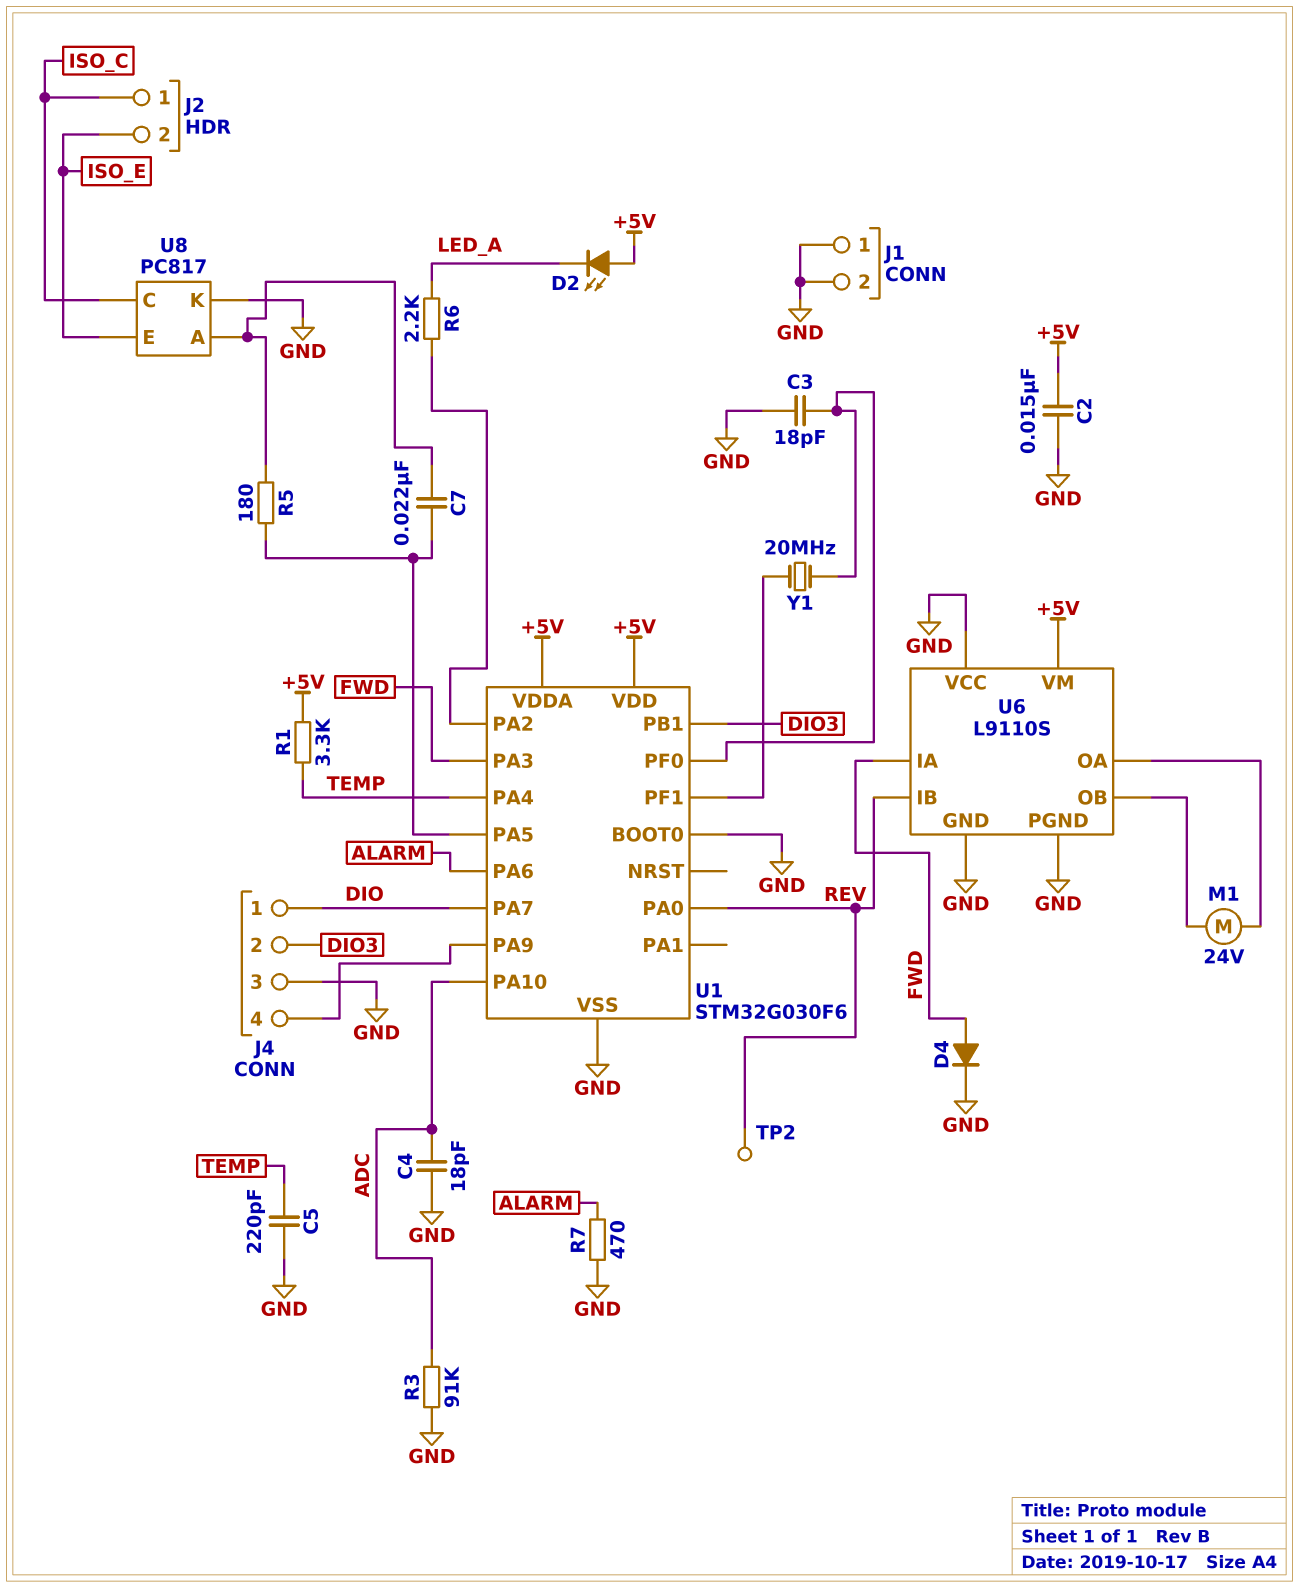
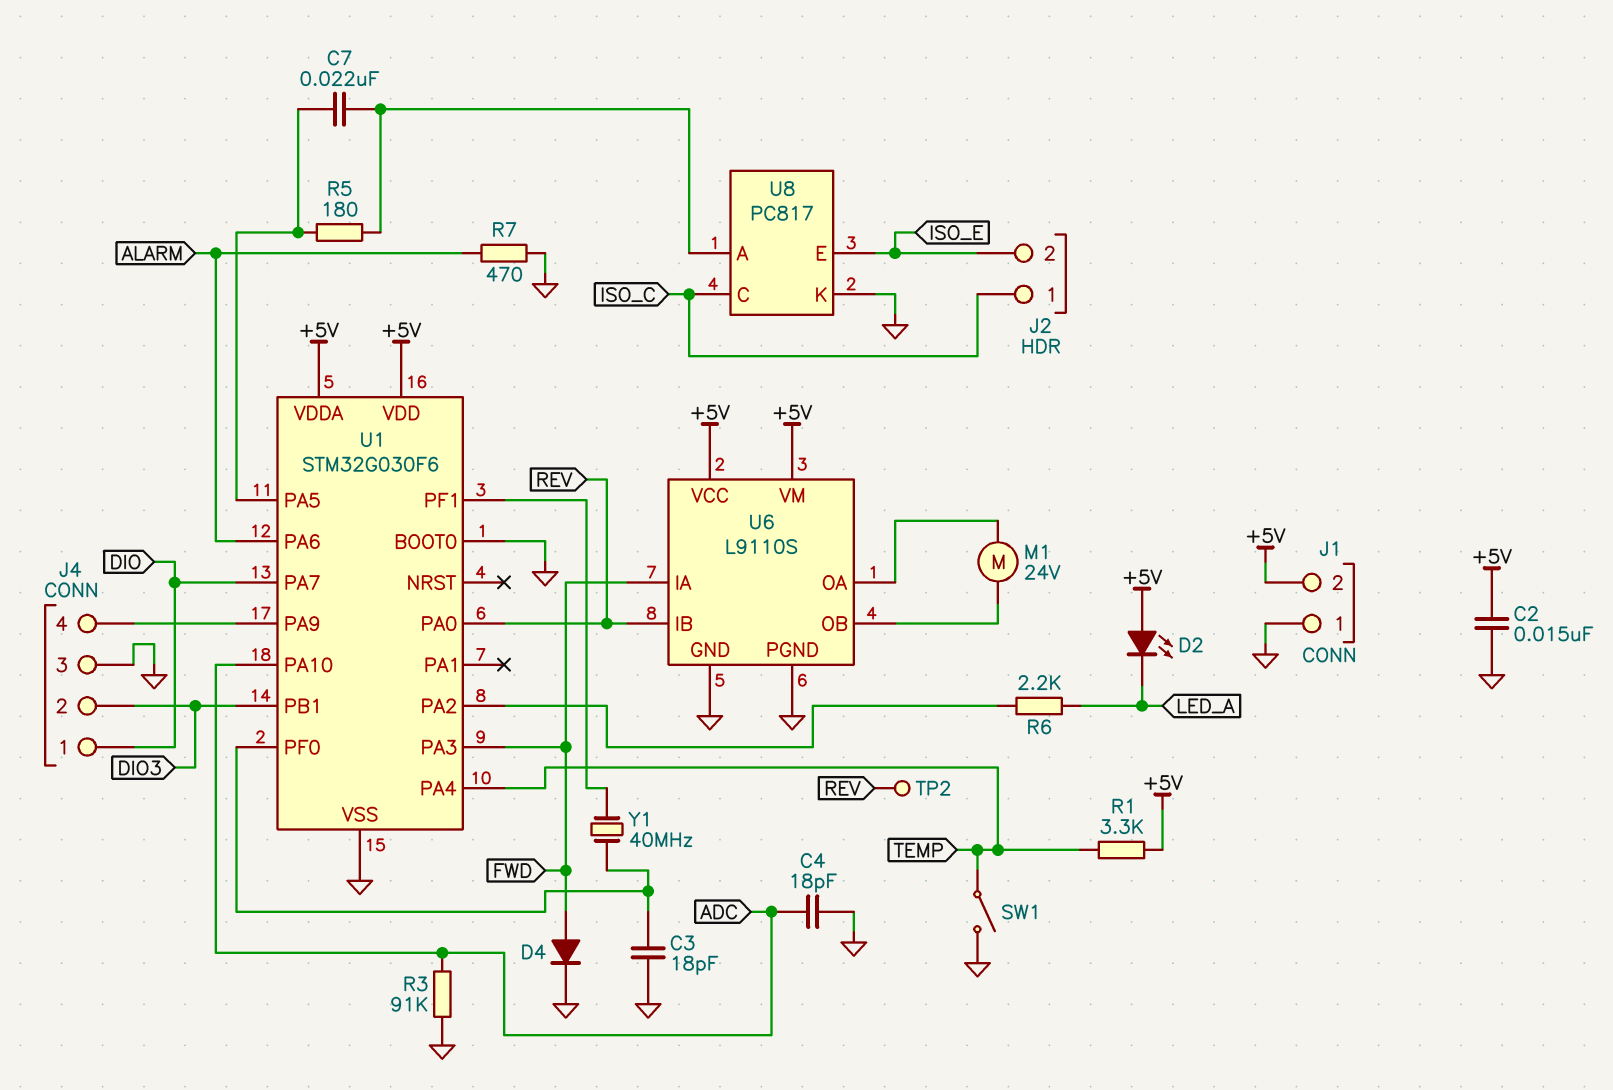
C5: 220pF (GND, TEMP) -> none
J1 pin 2: GND -> +5V
SW1: none -> switch (GND, TEMP)
U6 pin VCC: GND -> +5V
Y1: 20MHz (U1/PF0, U1/PF1) -> 40MHz (U1/PF0, U1/PF1)

